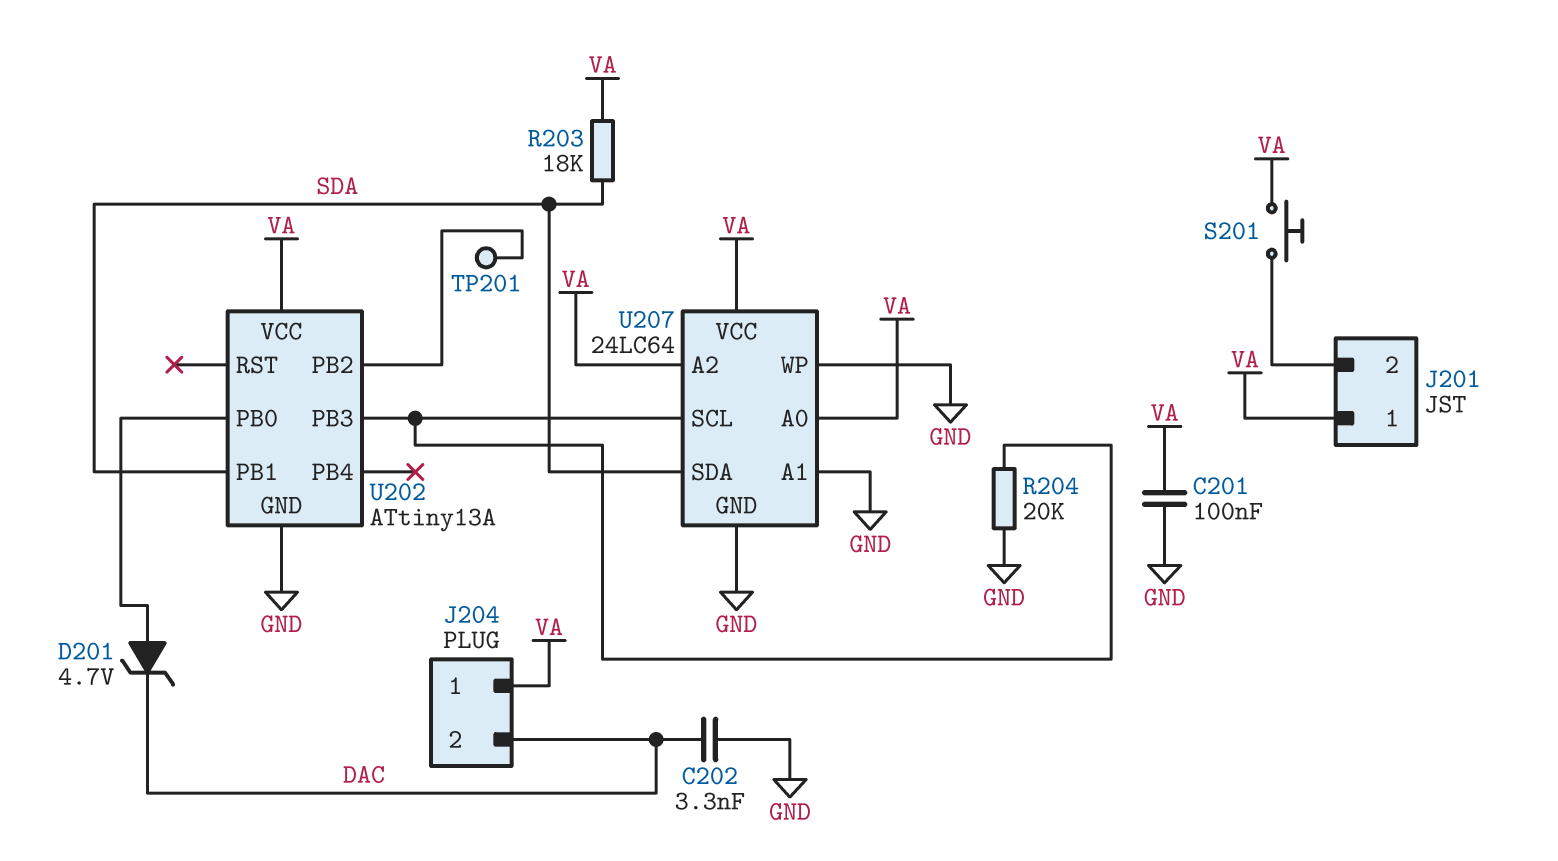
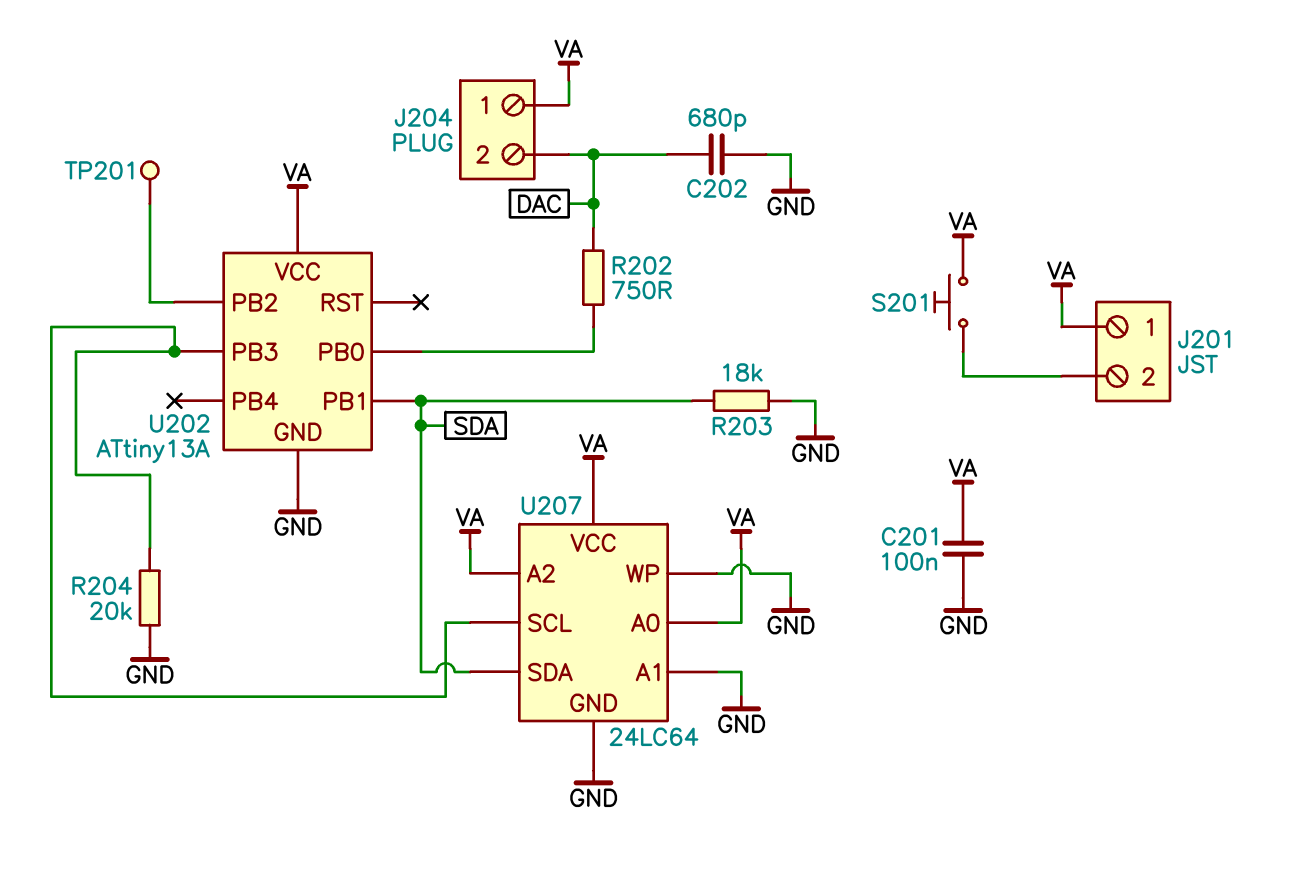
C202: 3.3nF (DAC, GND) -> 680pF (DAC, GND)
D201: zener 4.7V (A U202/PB0, K DAC) -> none
R202: none -> 750 (DAC, U202/PB0)
R203: 18k (SDA, VA) -> 18k (GND, SDA)

